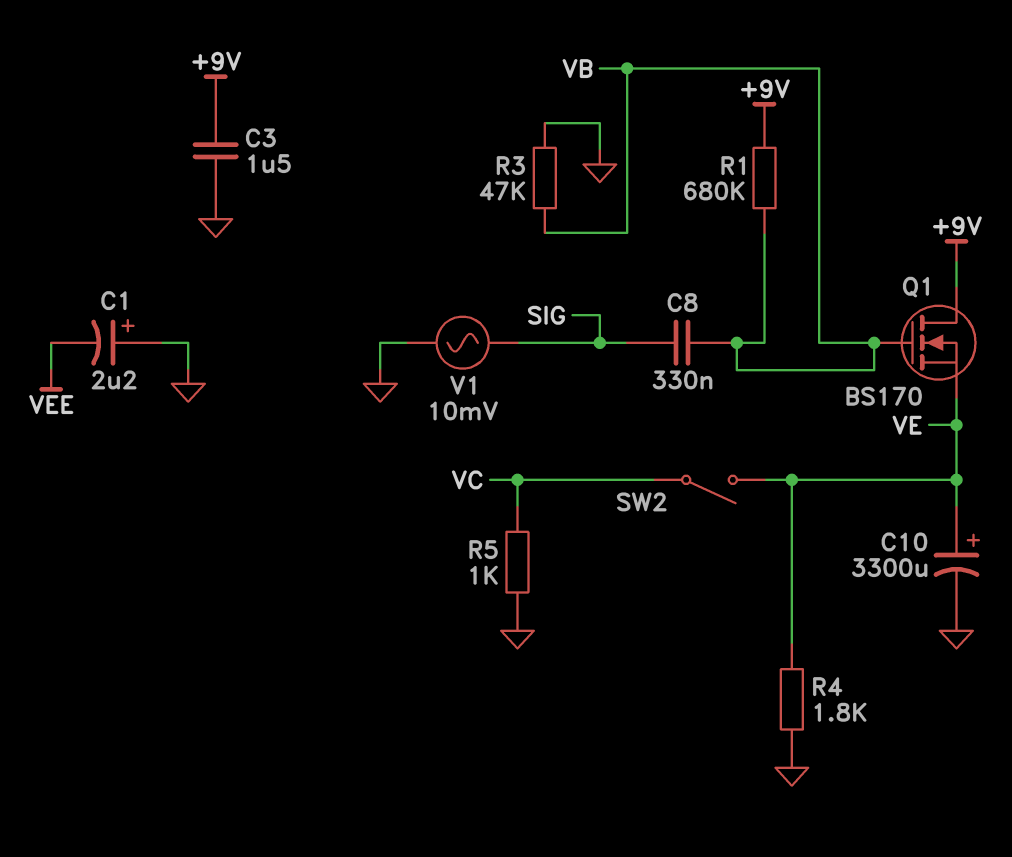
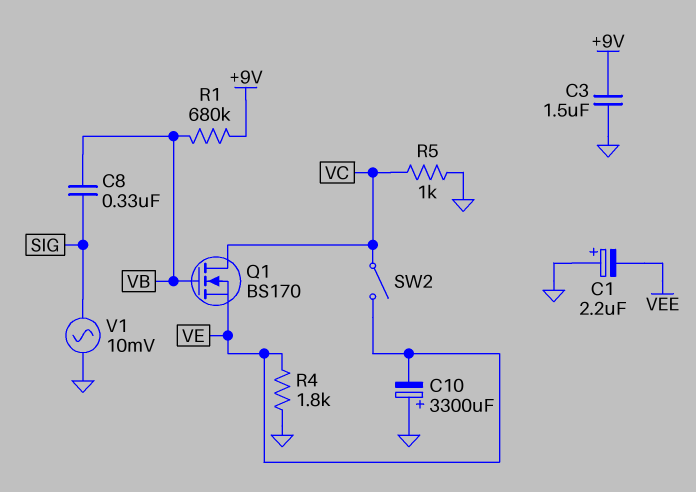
C10: 3300uF (plus VE, minus GND) -> 3300uF (plus GND, minus VE)
Q1: NMOS BS170 (G VB, D +9V, S VE) -> NMOS BS170 (G VB, D VC, S VE)
R3: 47k (GND, VB) -> none

